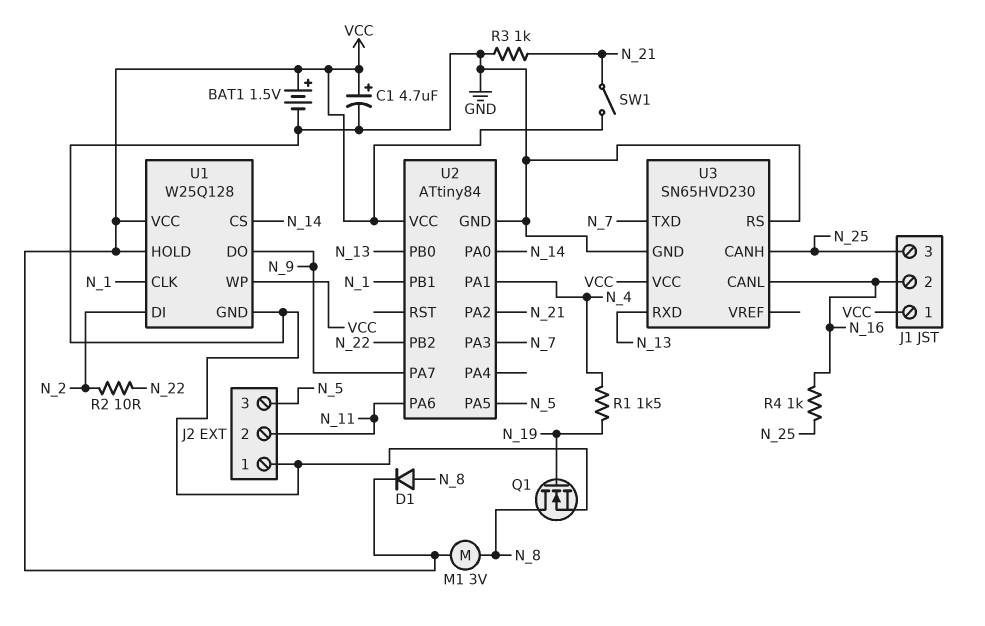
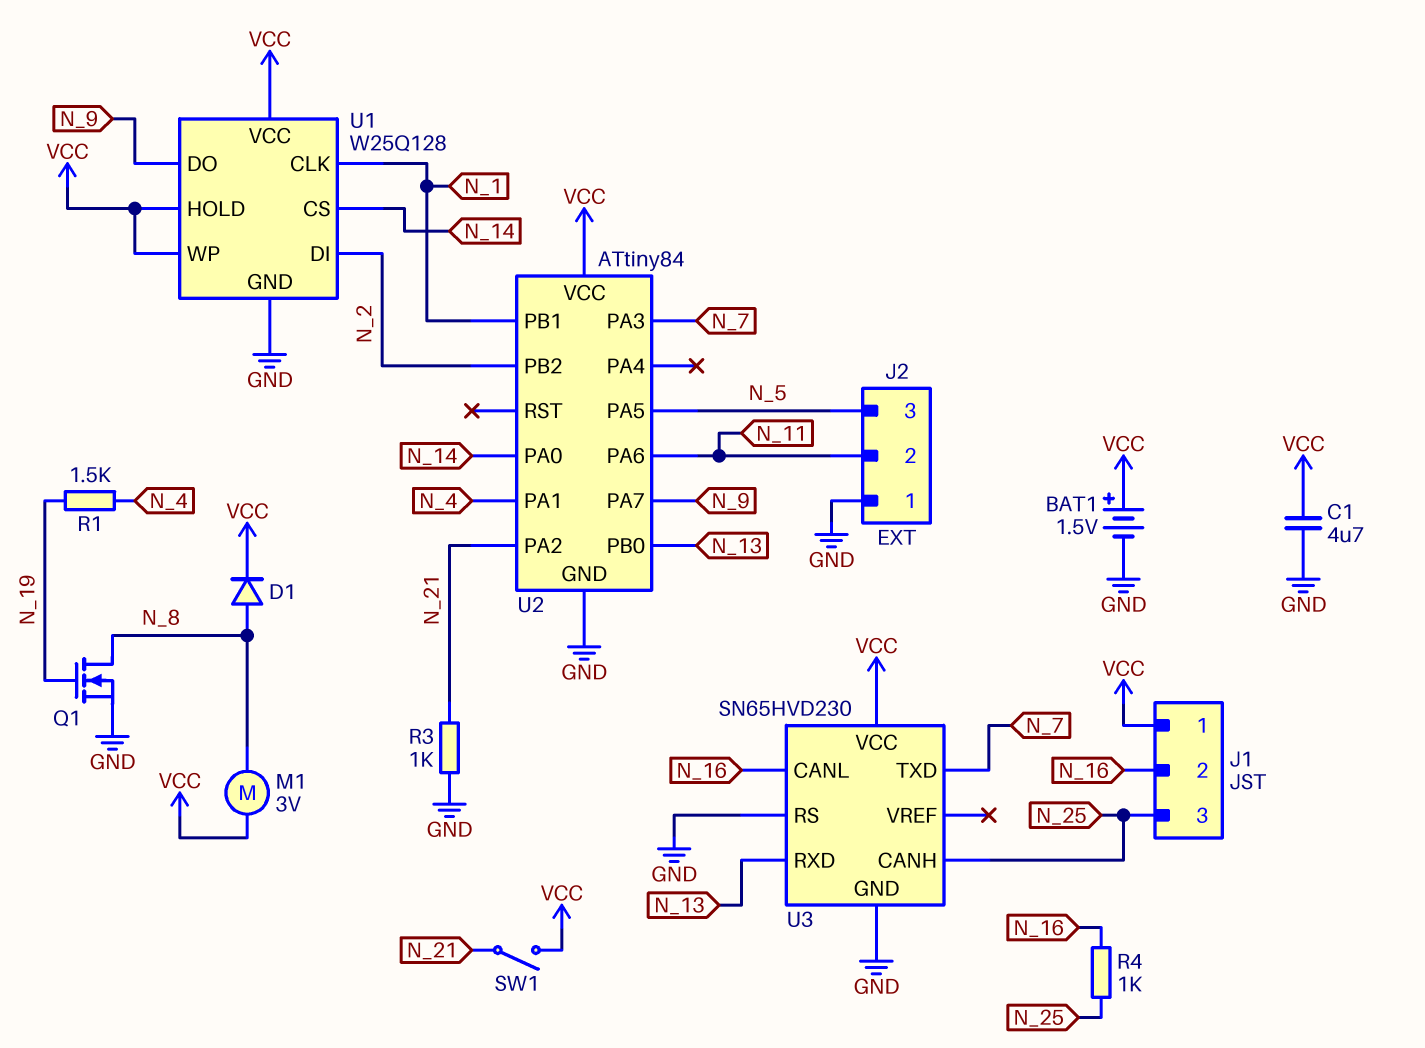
C1: 4.7uF (plus VCC, minus GND) -> 4.7uF (GND, VCC)
R2: 10 (N_2, N_22) -> none
U2 pin PB2: N_22 -> N_2

